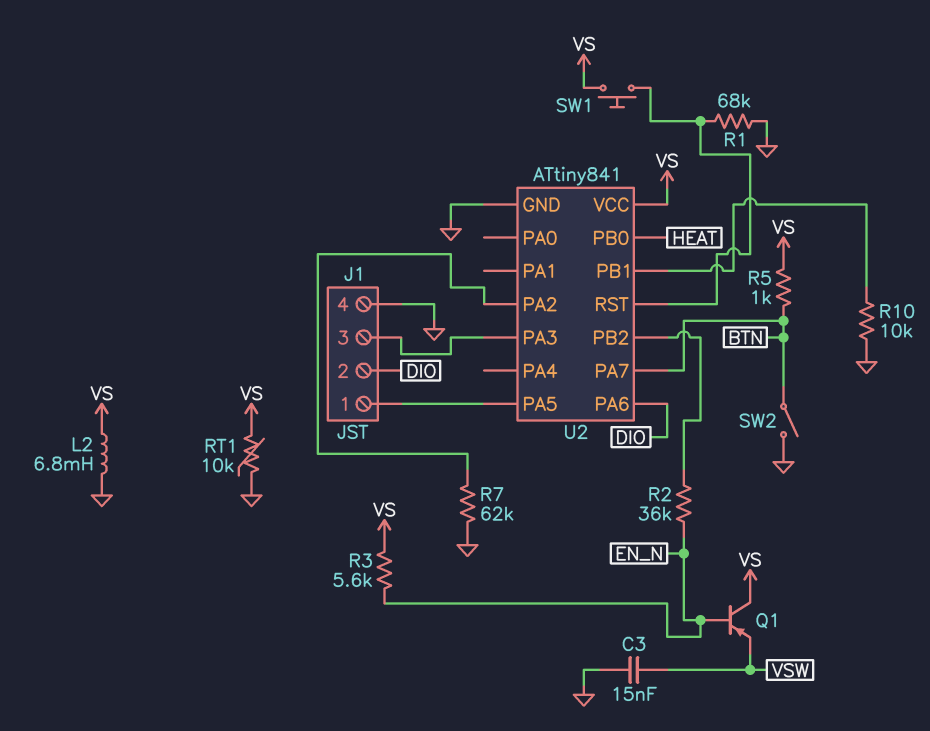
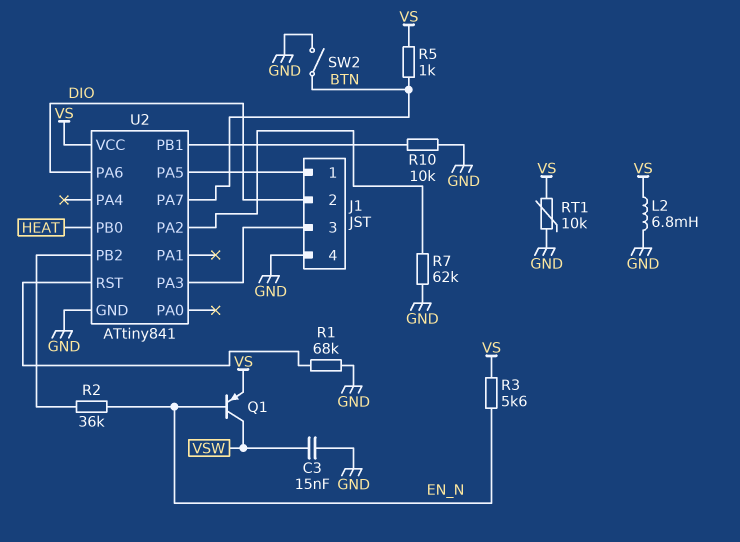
Q1: PNP (B EN_N, C VS, E VSW) -> PNP (B EN_N, C VSW, E VS)
SW1: button (U2/RST, VS) -> none

